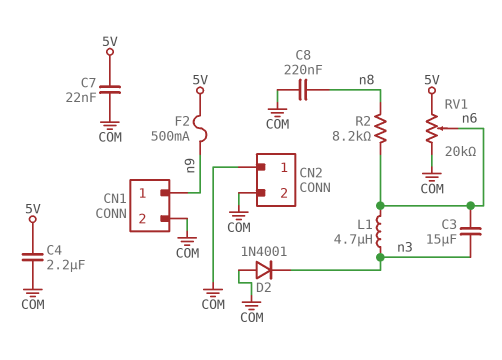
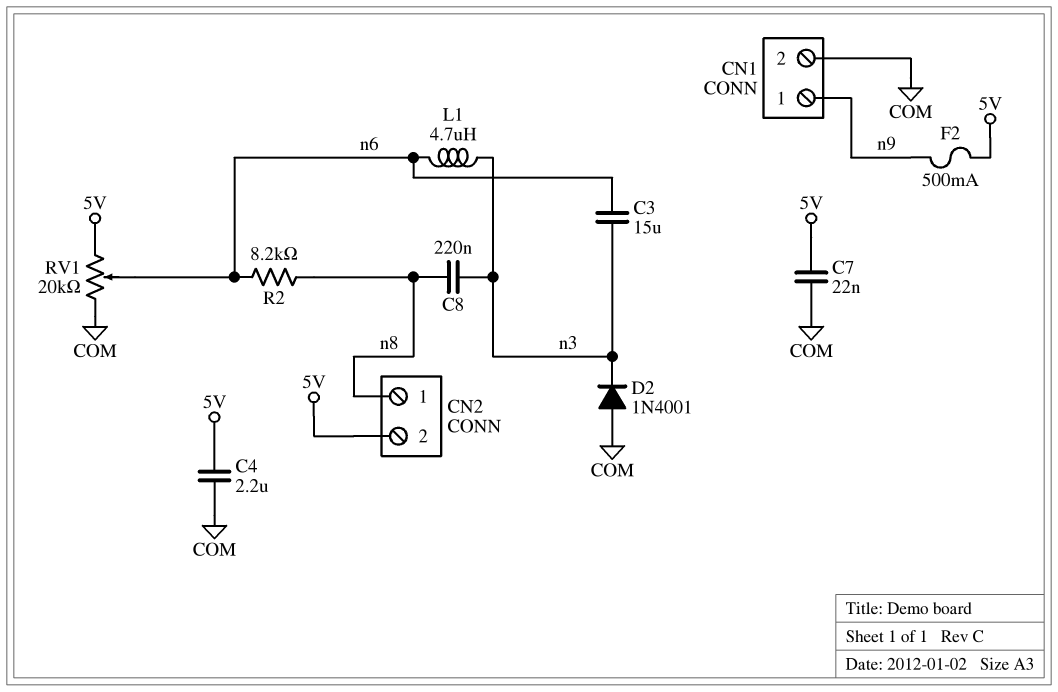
C8: 220nF (COM, n8) -> 220nF (n3, n8)
CN2 pin 1: COM -> n8
CN2 pin 2: COM -> 5V

